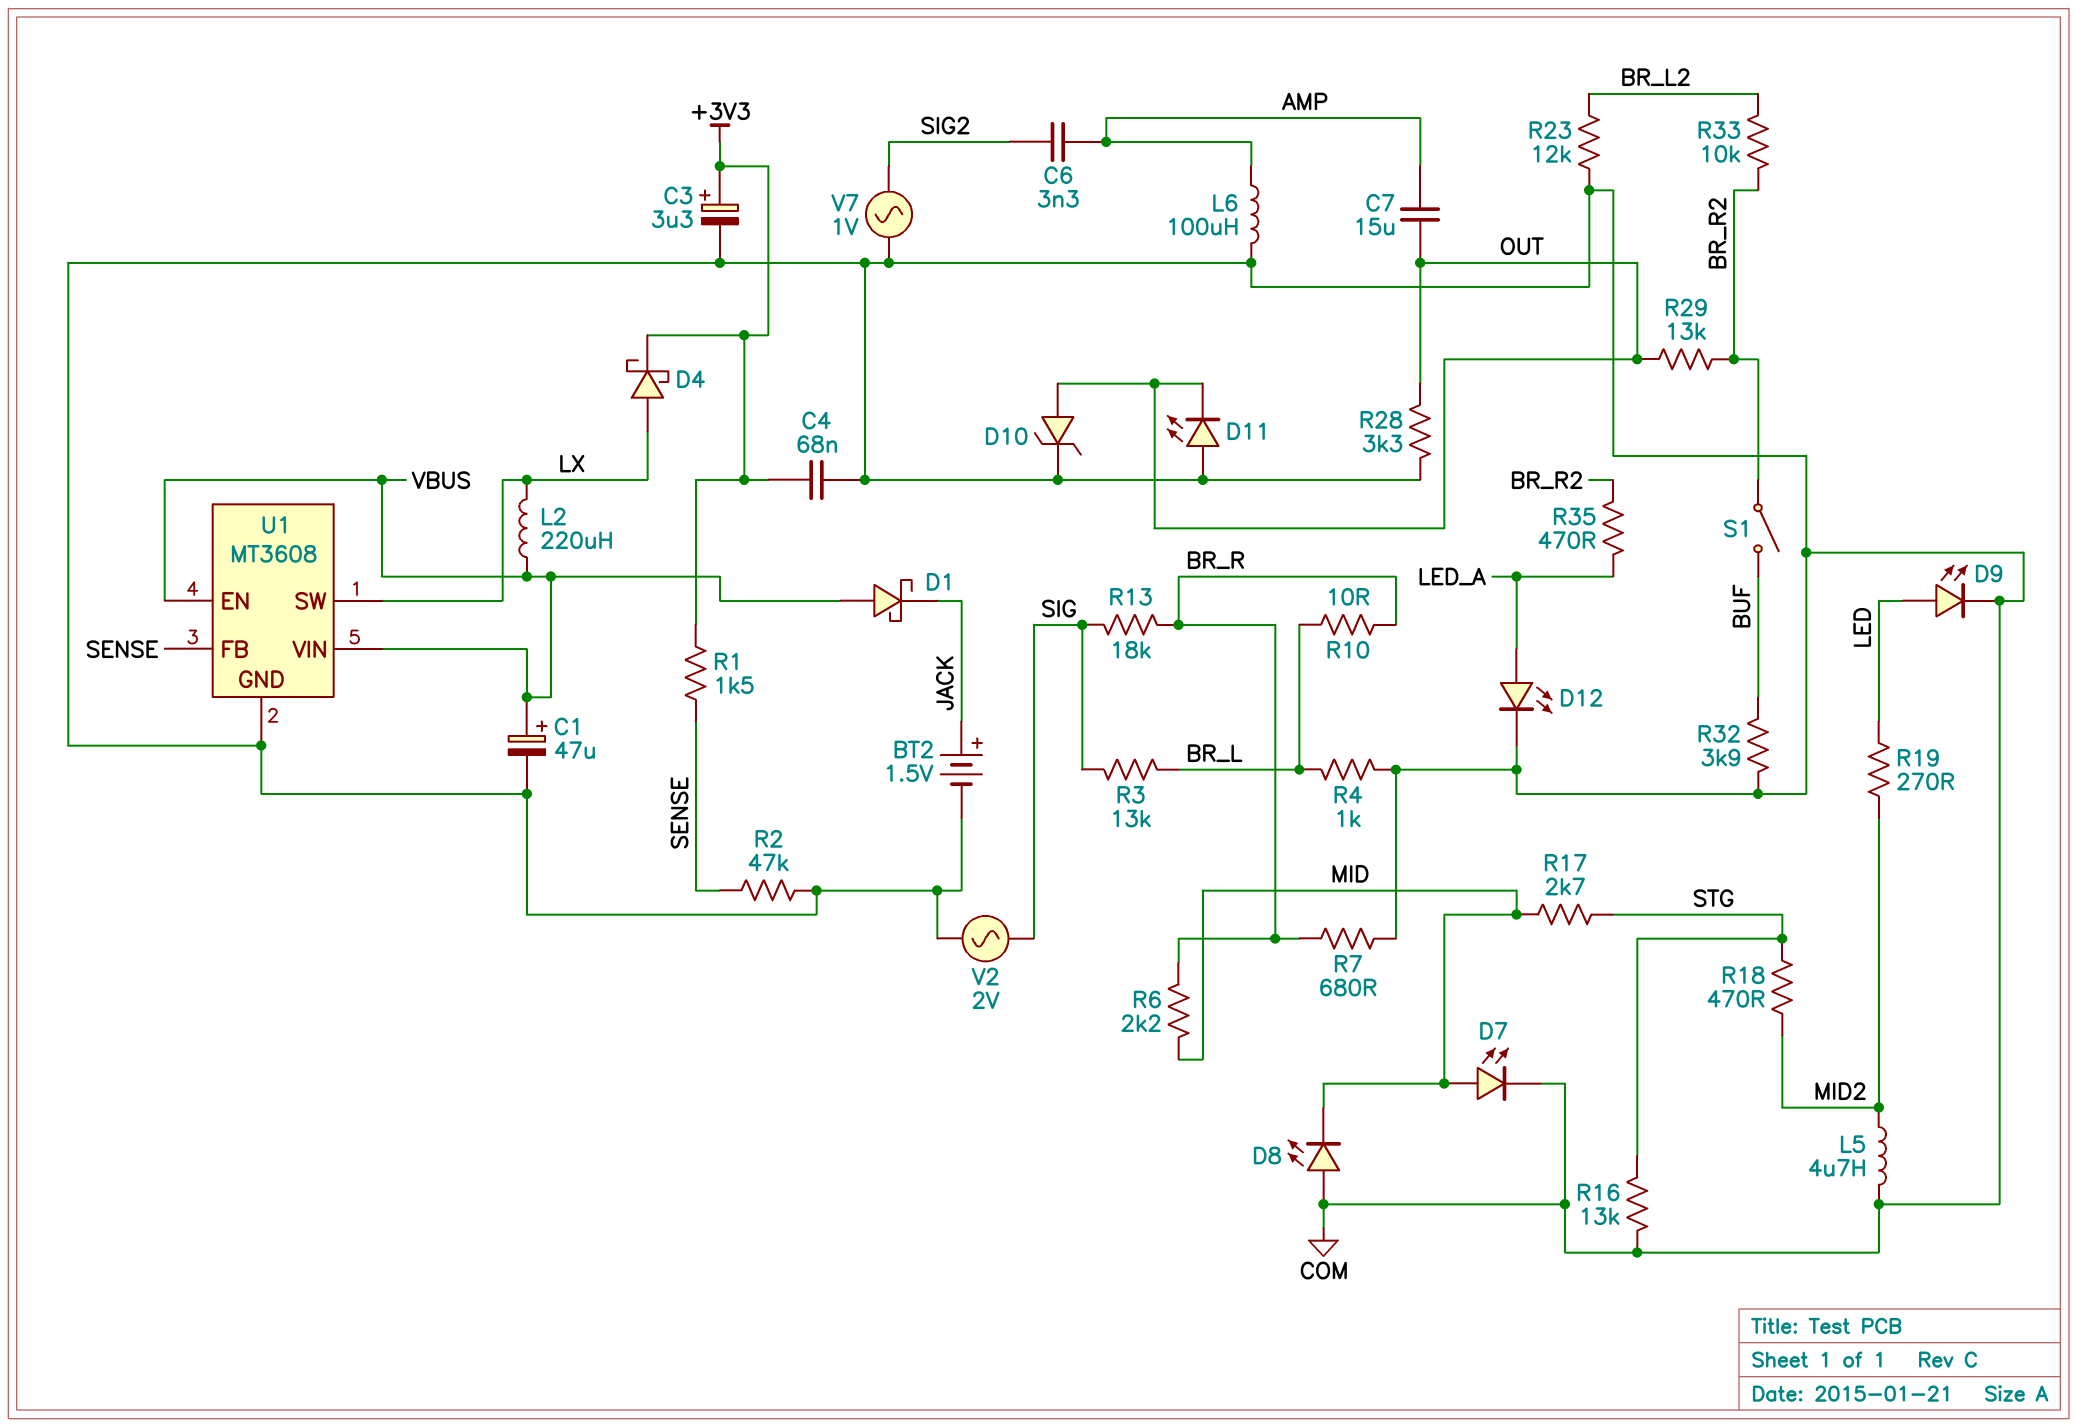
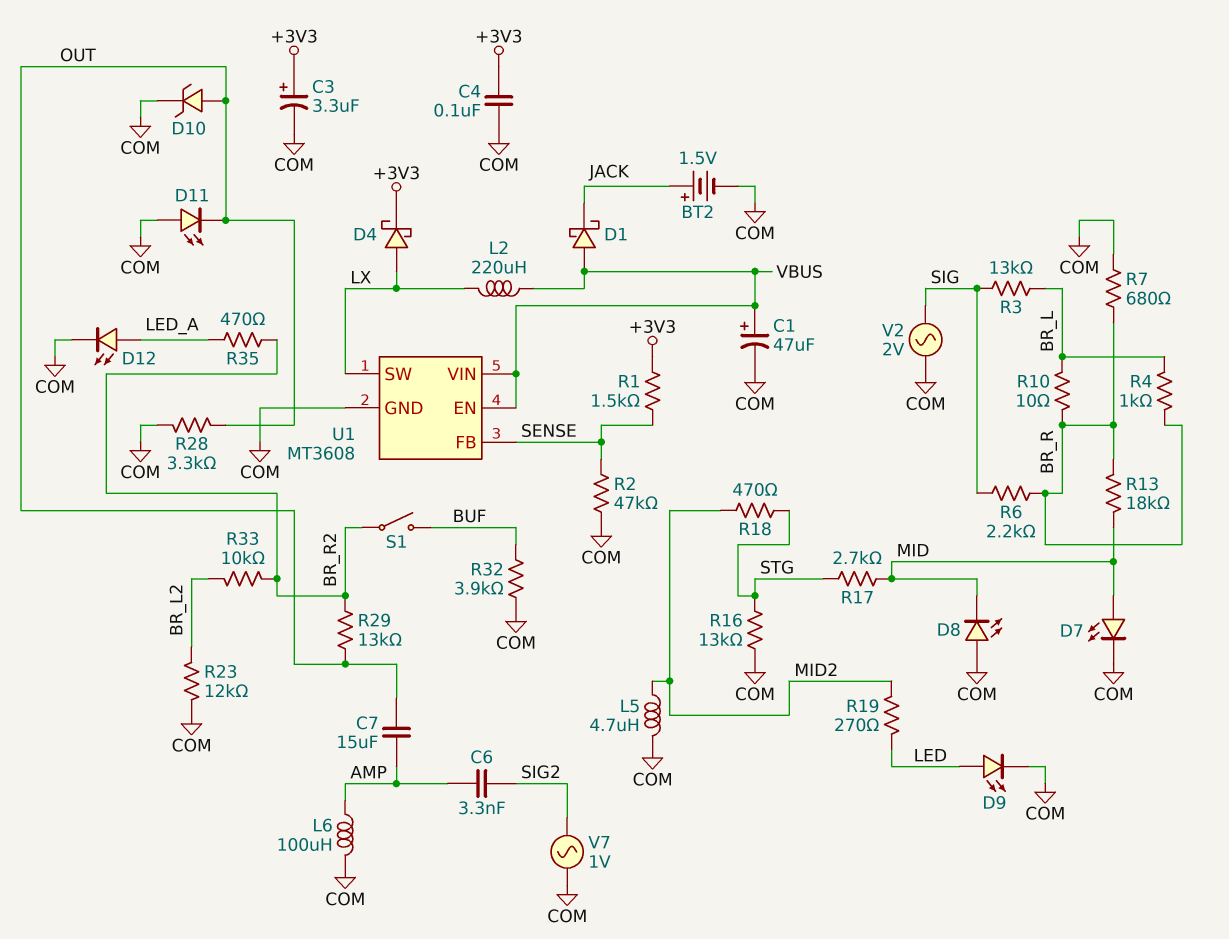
C4: 68nF (+3V3, COM) -> 100nF (+3V3, COM)
R4: 1k (BR_L, COM) -> 1k (BR_L, BR_R)
R6: 2.2k (BR_R, MID) -> 2.2k (BR_R, SIG)
R13: 18k (BR_R, SIG) -> 18k (BR_R, MID)

